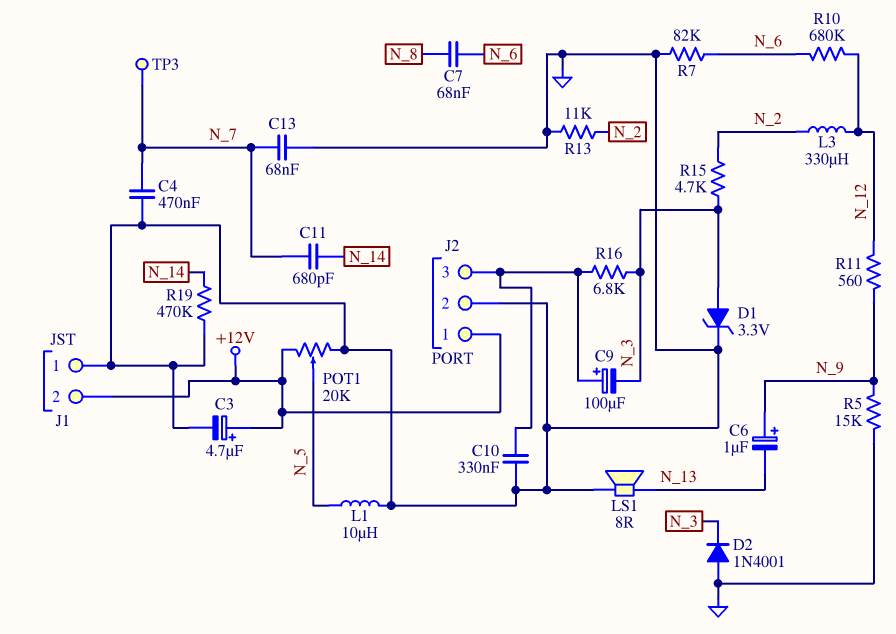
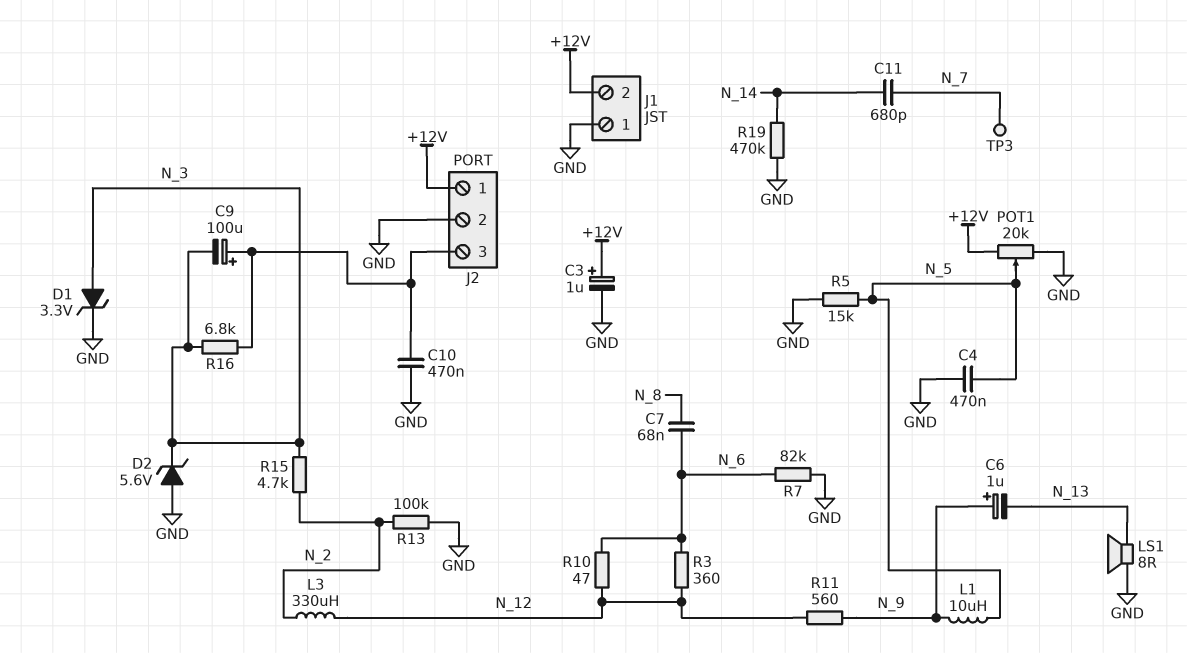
C3: 4.7uF (plus +12V, minus GND) -> 1uF (plus +12V, minus GND)
C4: 470nF (GND, N_7) -> 470nF (GND, N_5)
C10: 330nF (GND, J2/3) -> 470nF (GND, J2/3)
C13: 68nF (GND, N_7) -> none
D2: diode 1N4001 (A GND, K N_3) -> zener 5.6V (A GND, K N_3)
L1: 10uH (GND, N_5) -> 10uH (N_5, N_9)
R3: none -> 360 (N_6, N_12)
R5: 15k (GND, N_9) -> 15k (GND, N_5)
R10: 680k (N_6, N_12) -> 47 (N_6, N_12)
R13: 11k (GND, N_2) -> 100k (GND, N_2)

